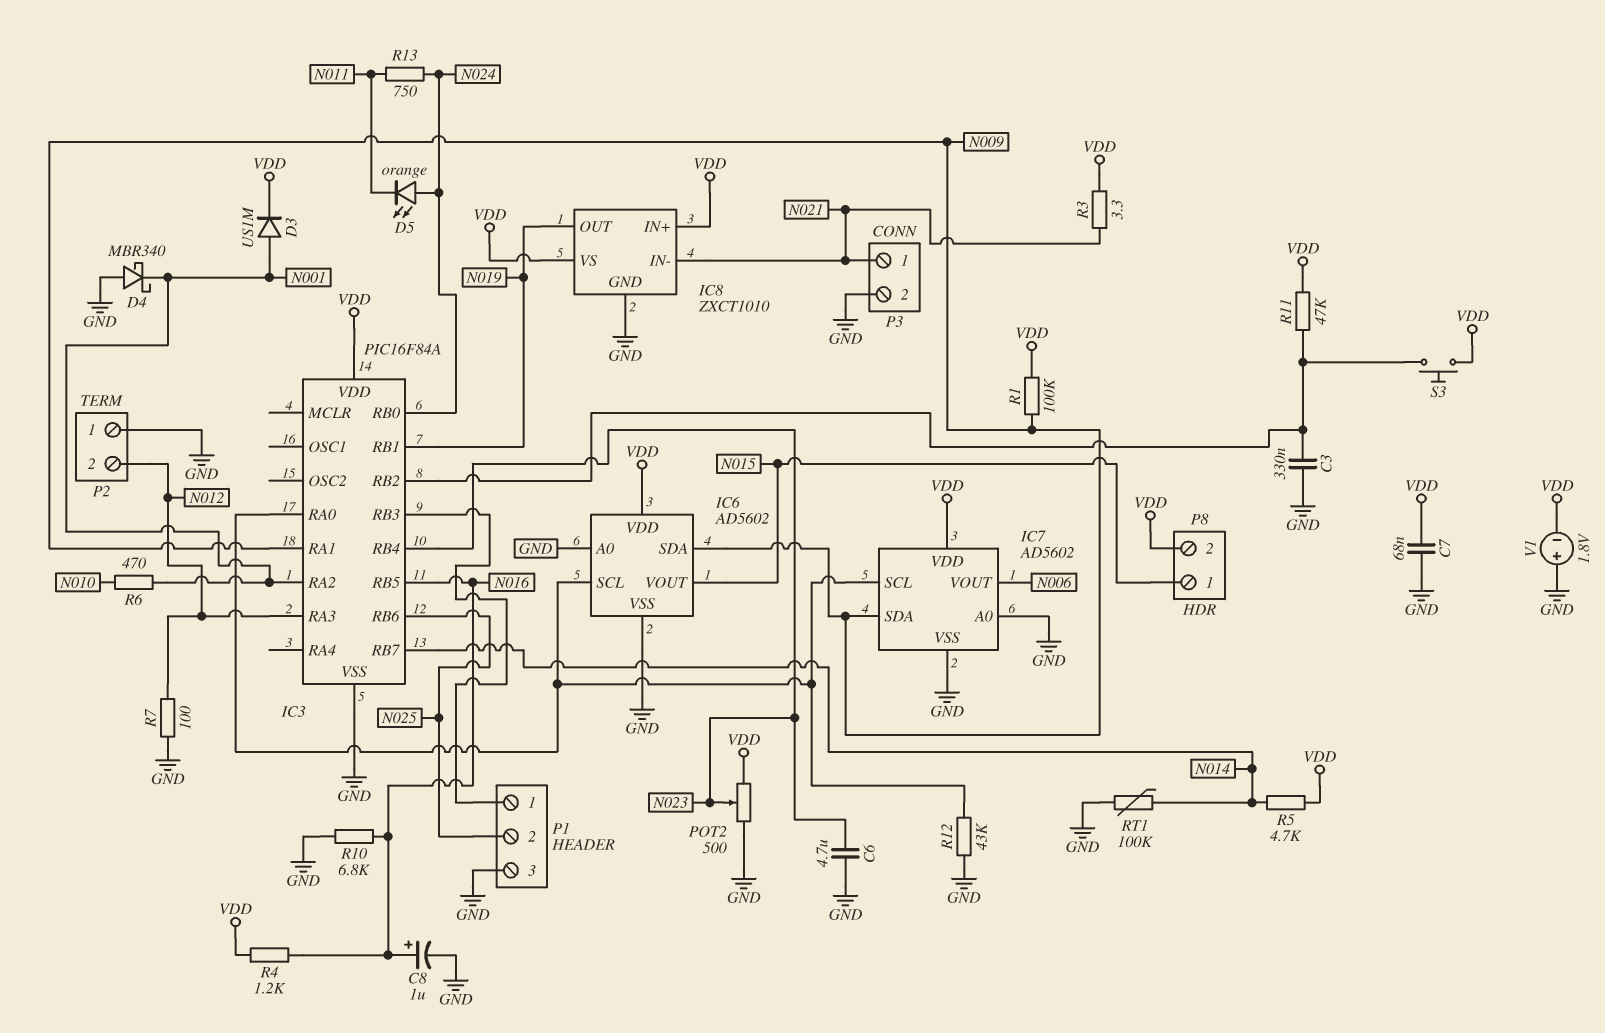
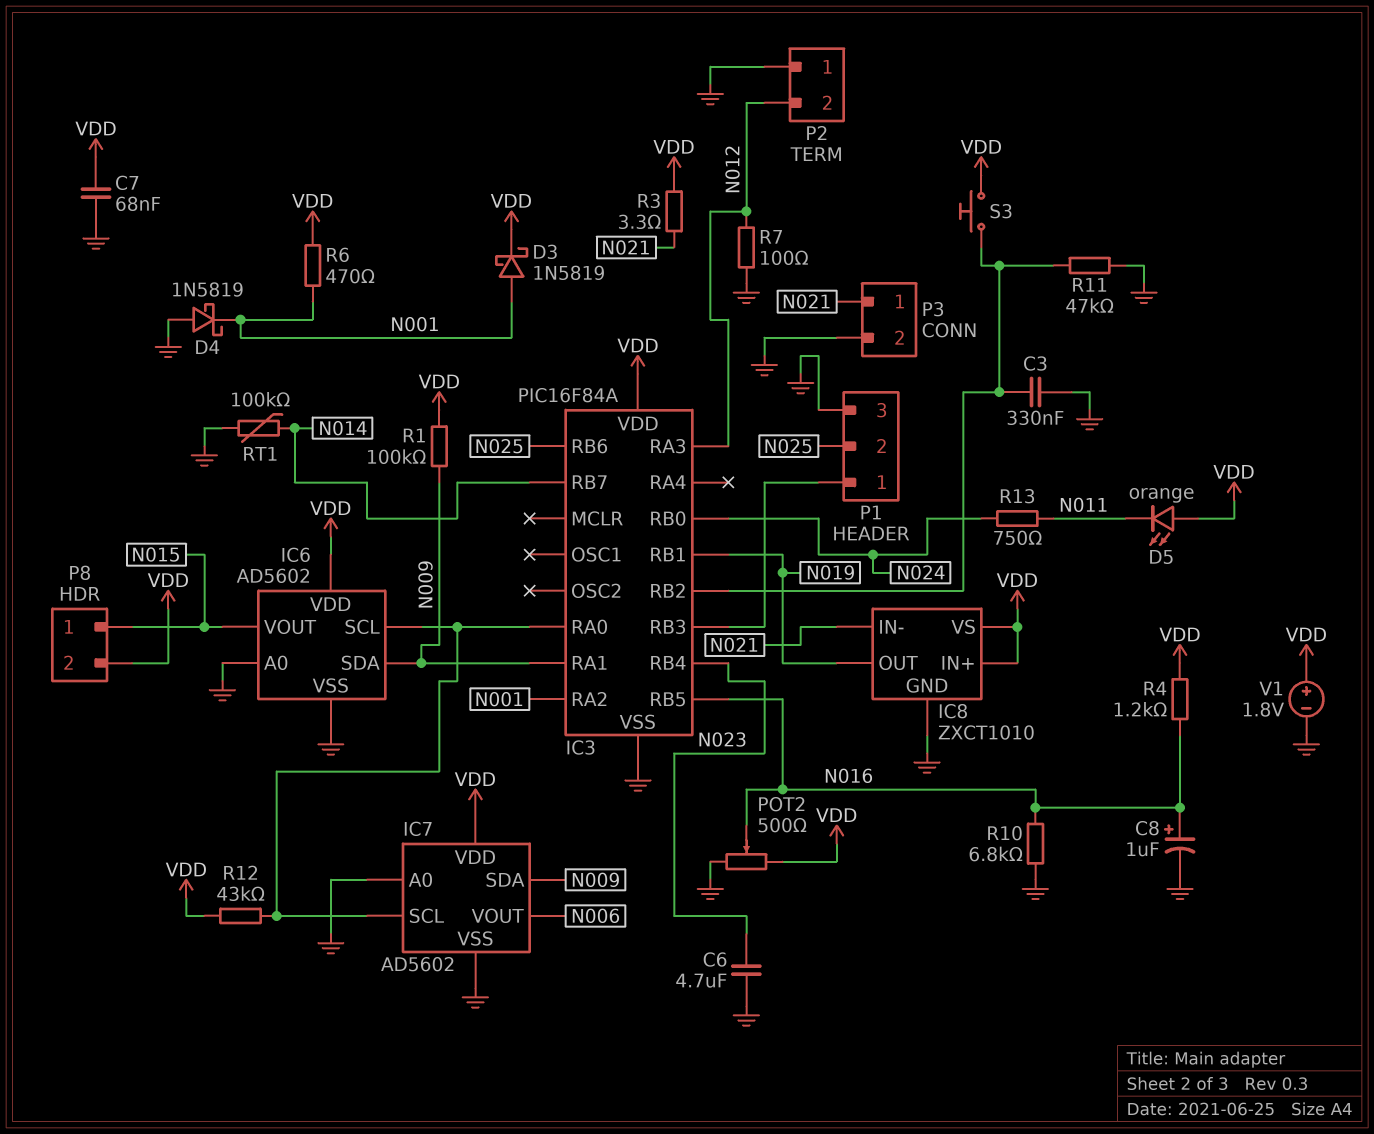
D3: diode US1M (A N001, K VDD) -> schottky 1N5819 (A N001, K VDD)
D4: schottky MBR340 (A GND, K N001) -> schottky 1N5819 (A GND, K N001)
D5: LED orange (A N024, K N011) -> LED orange (A VDD, K N011)
POT2: 500 (GND, VDD, wiper N023) -> 500 (GND, VDD, wiper N016)
R5: 4.7k (N014, VDD) -> none
R6: 470 (N001, N010) -> 470 (N001, VDD)
R11: 47k (IC3/RB2, VDD) -> 47k (GND, IC3/RB2)
R12: 43k (GND, IC3/RA0) -> 43k (IC3/RA0, VDD)
V1: 1.8V (plus GND, minus VDD) -> 1.8V (plus VDD, minus GND)

